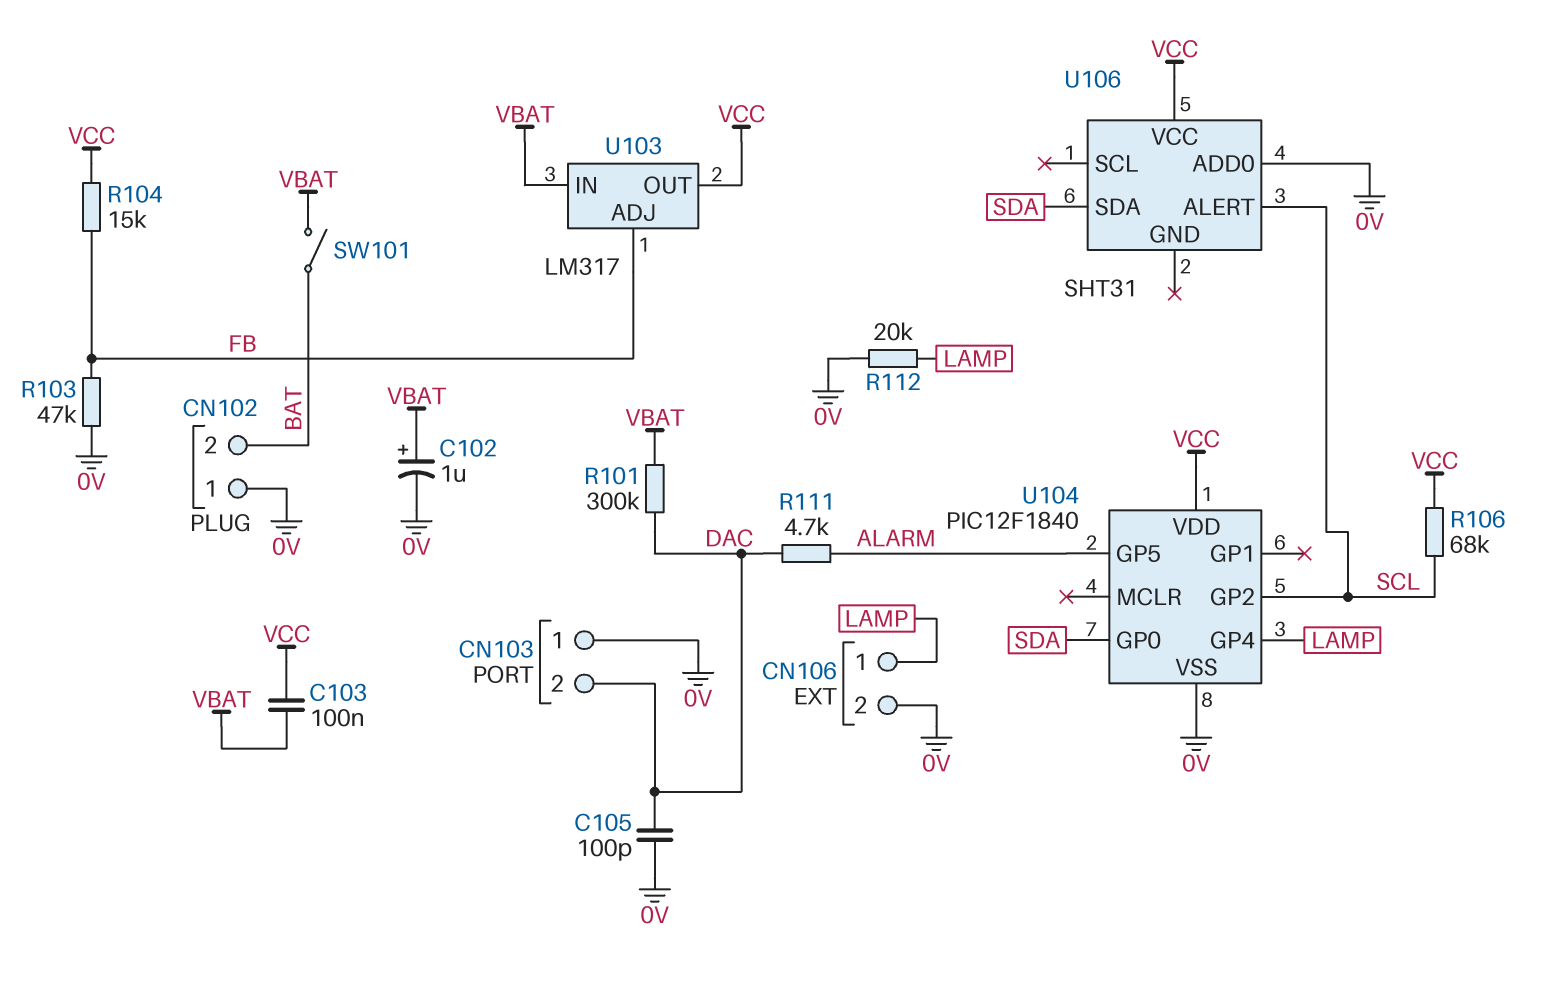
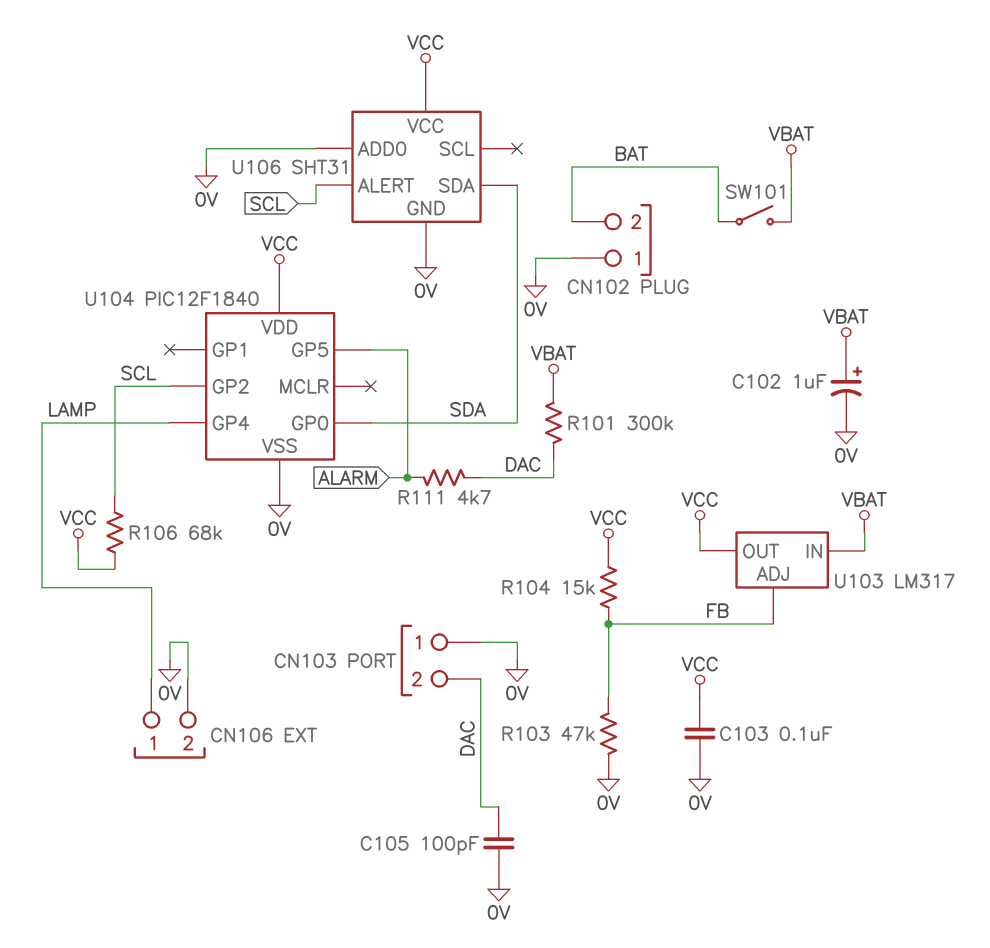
C103: 100nF (VBAT, VCC) -> 100nF (0V, VCC)
R112: 20k (0V, LAMP) -> none
U106 pin GND: none -> 0V

